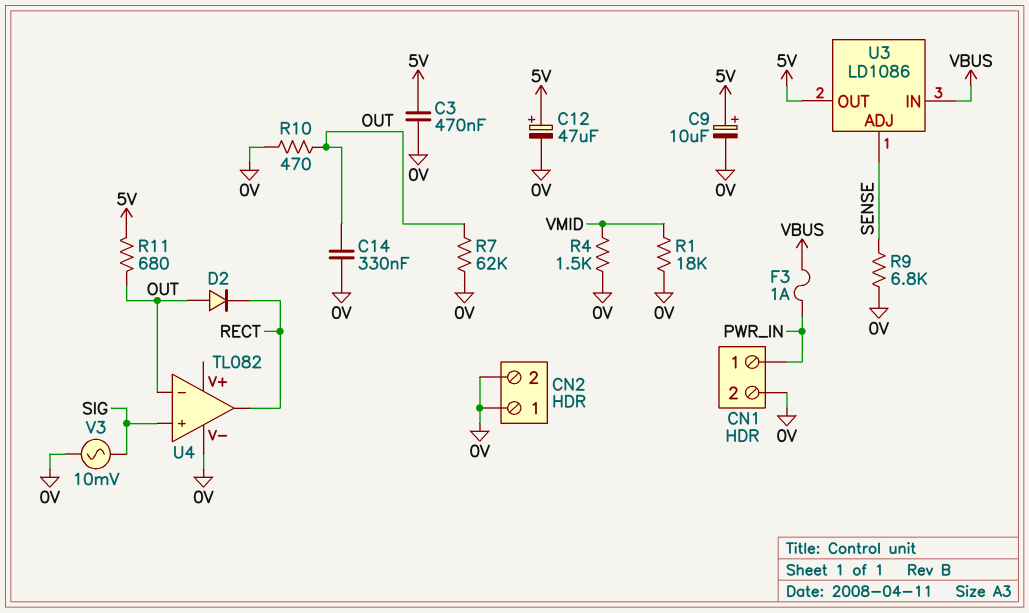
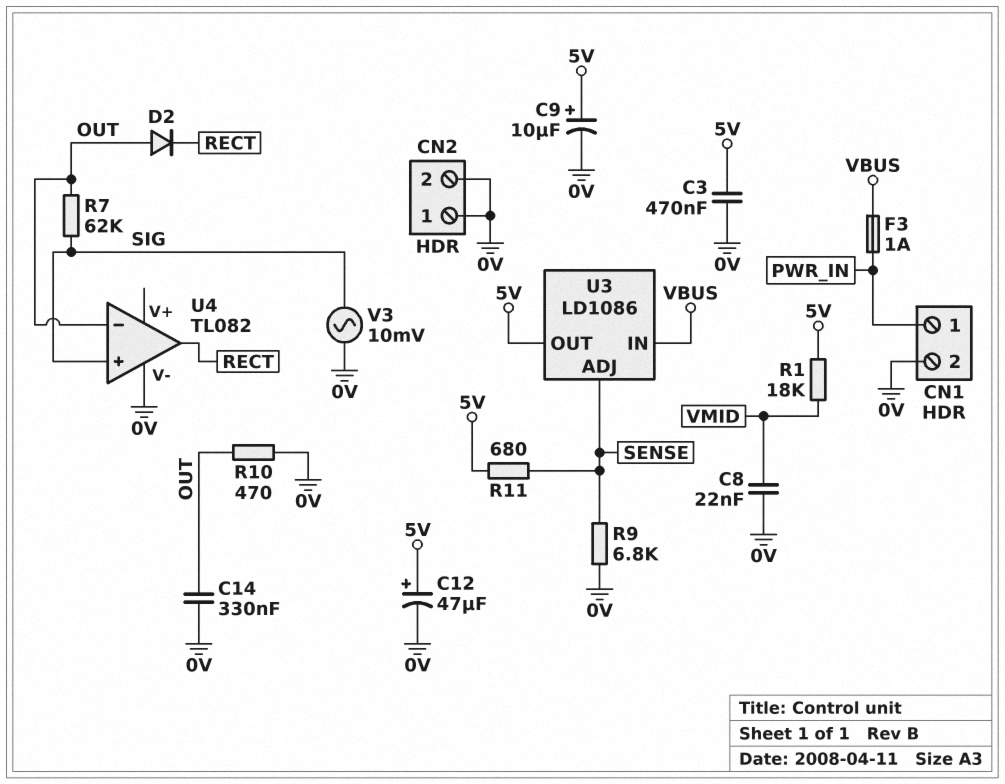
C8: none -> 22nF (0V, VMID)
R1: 18k (0V, VMID) -> 18k (5V, VMID)
R4: 1.5k (0V, VMID) -> none
R7: 62k (0V, OUT) -> 62k (OUT, SIG)
R11: 680 (5V, OUT) -> 680 (5V, SENSE)

